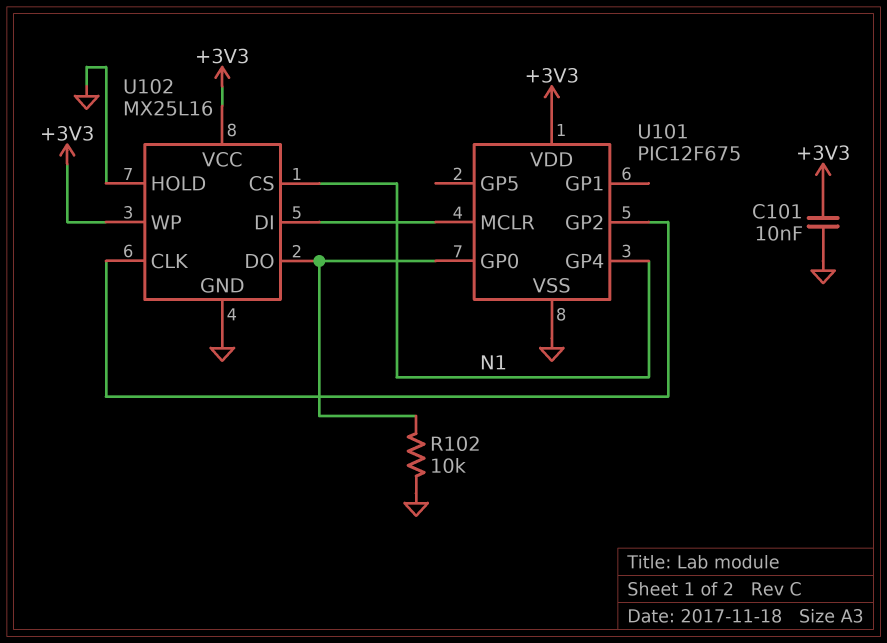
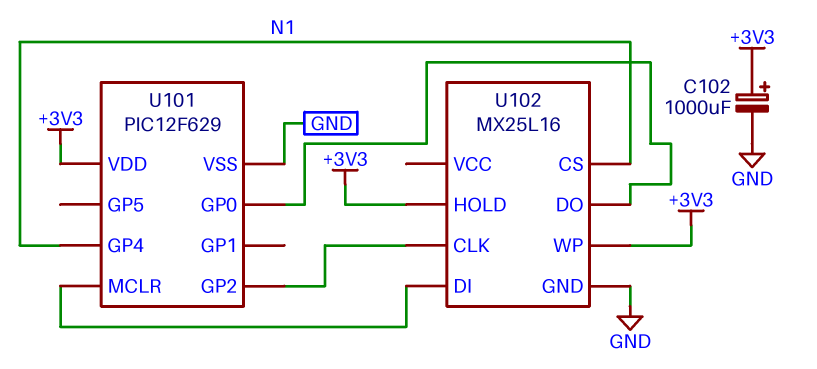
C101: 10nF (+3V3, GND) -> none
C102: none -> 1000uF (plus +3V3, minus GND)
R102: 10k (GND, U101/GP0) -> none
U101: PIC12F675 -> PIC12F629
U102 pin HOLD: GND -> +3V3
U102 pin VCC: +3V3 -> none

